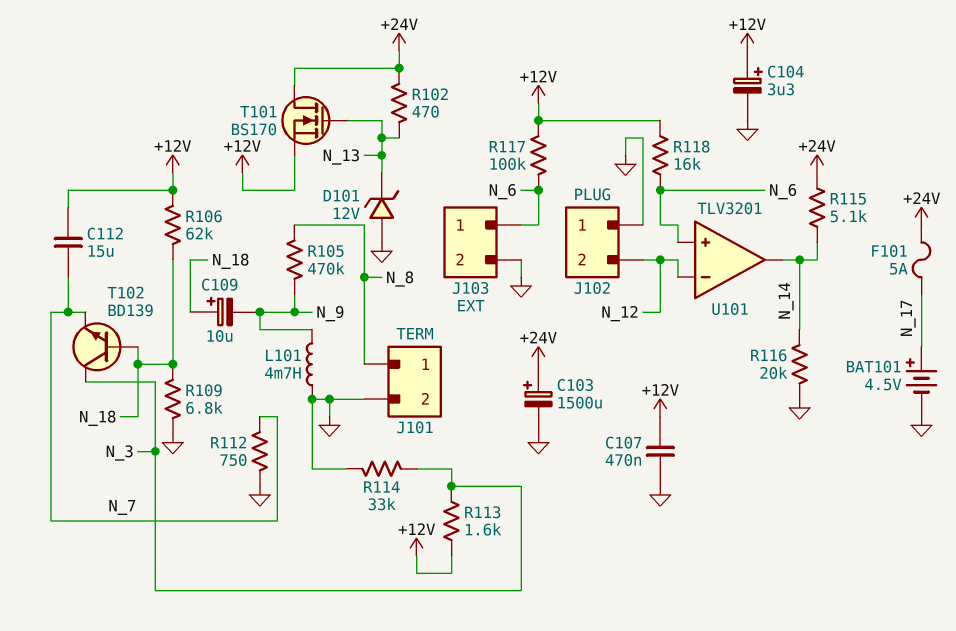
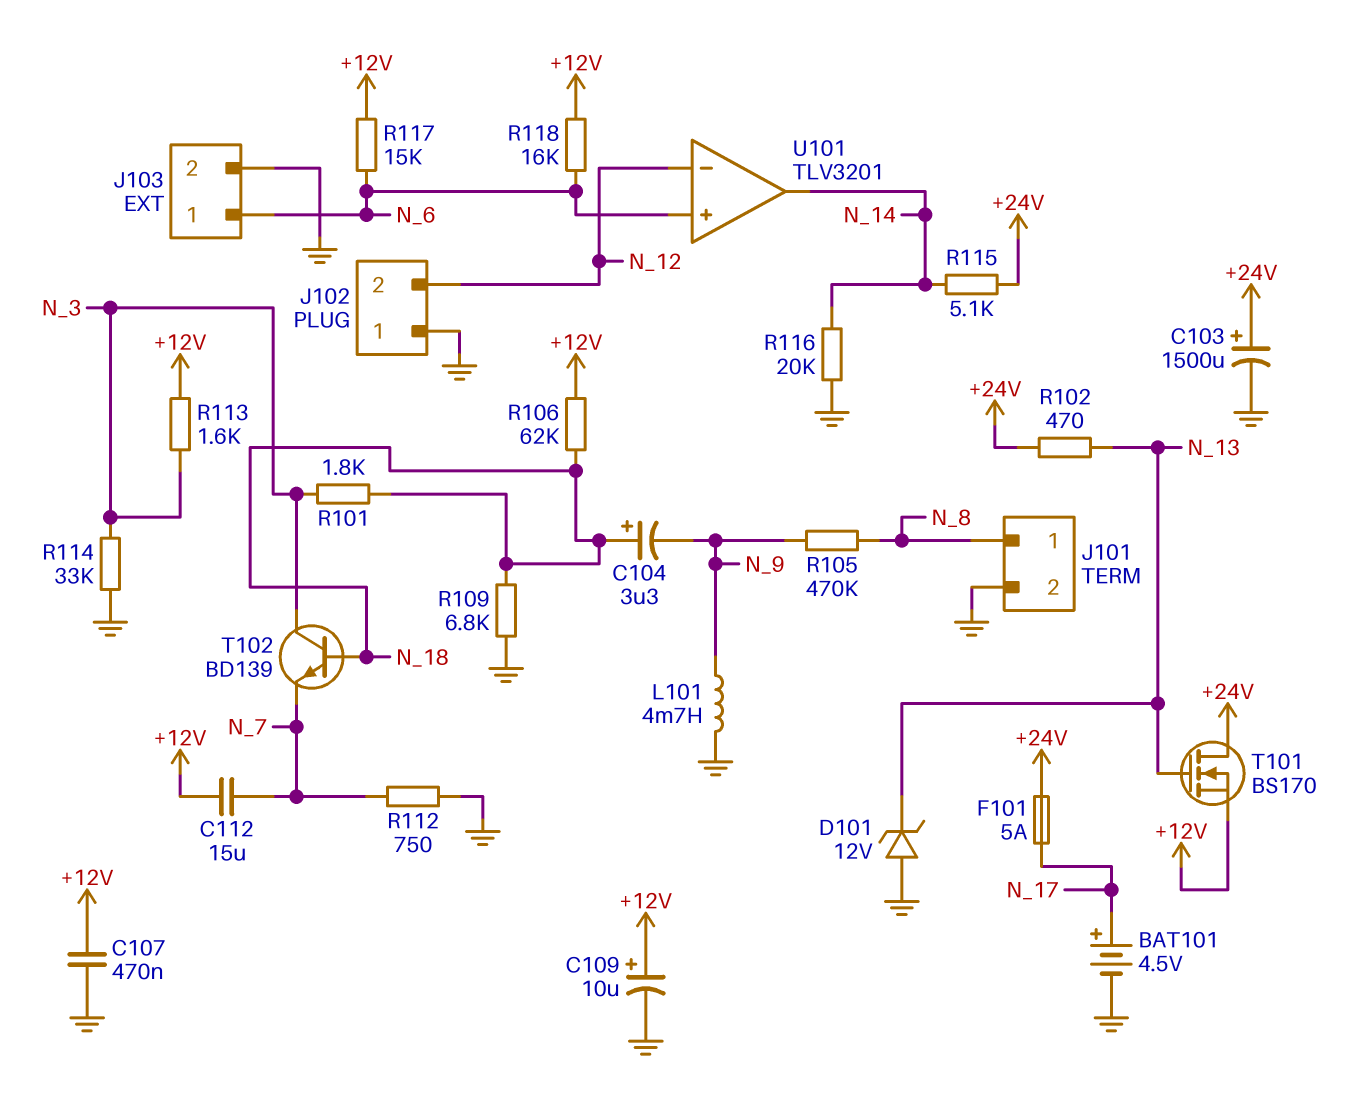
C104: 3.3uF (plus +12V, minus GND) -> 3.3uF (plus N_18, minus N_9)
C109: 10uF (plus N_18, minus N_9) -> 10uF (plus +12V, minus GND)
R101: none -> 1.8k (N_3, N_18)
R117: 100k (+12V, N_6) -> 15k (+12V, N_6)

